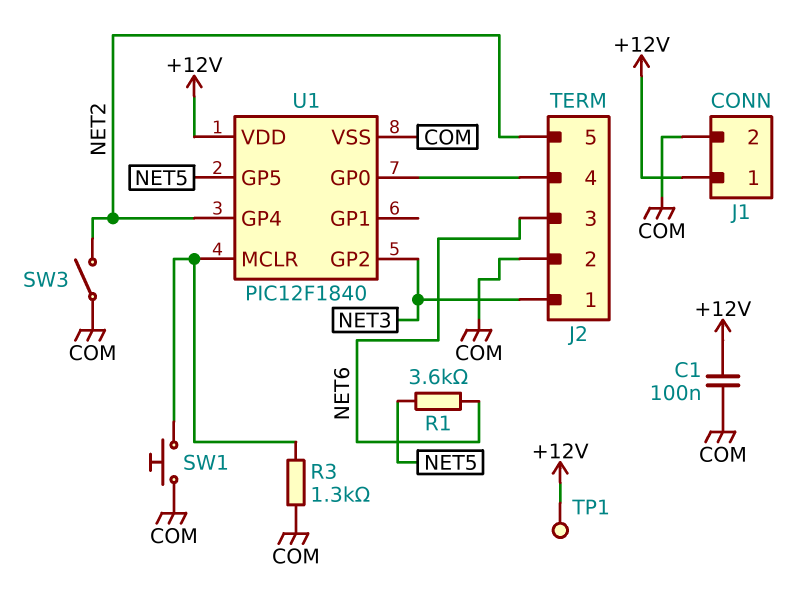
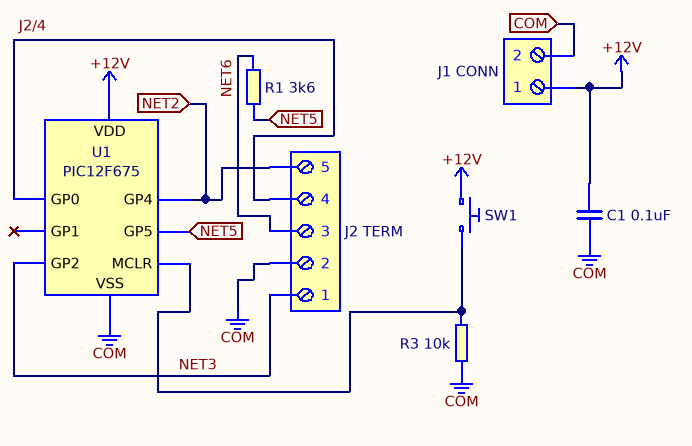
R3: 1.3k (COM, U1/MCLR) -> 10k (COM, U1/MCLR)
SW1: button (COM, U1/MCLR) -> button (+12V, U1/MCLR)
SW3: switch (COM, NET2) -> none
TP1: test point (+12V) -> none
U1: PIC12F1840 -> PIC12F675

